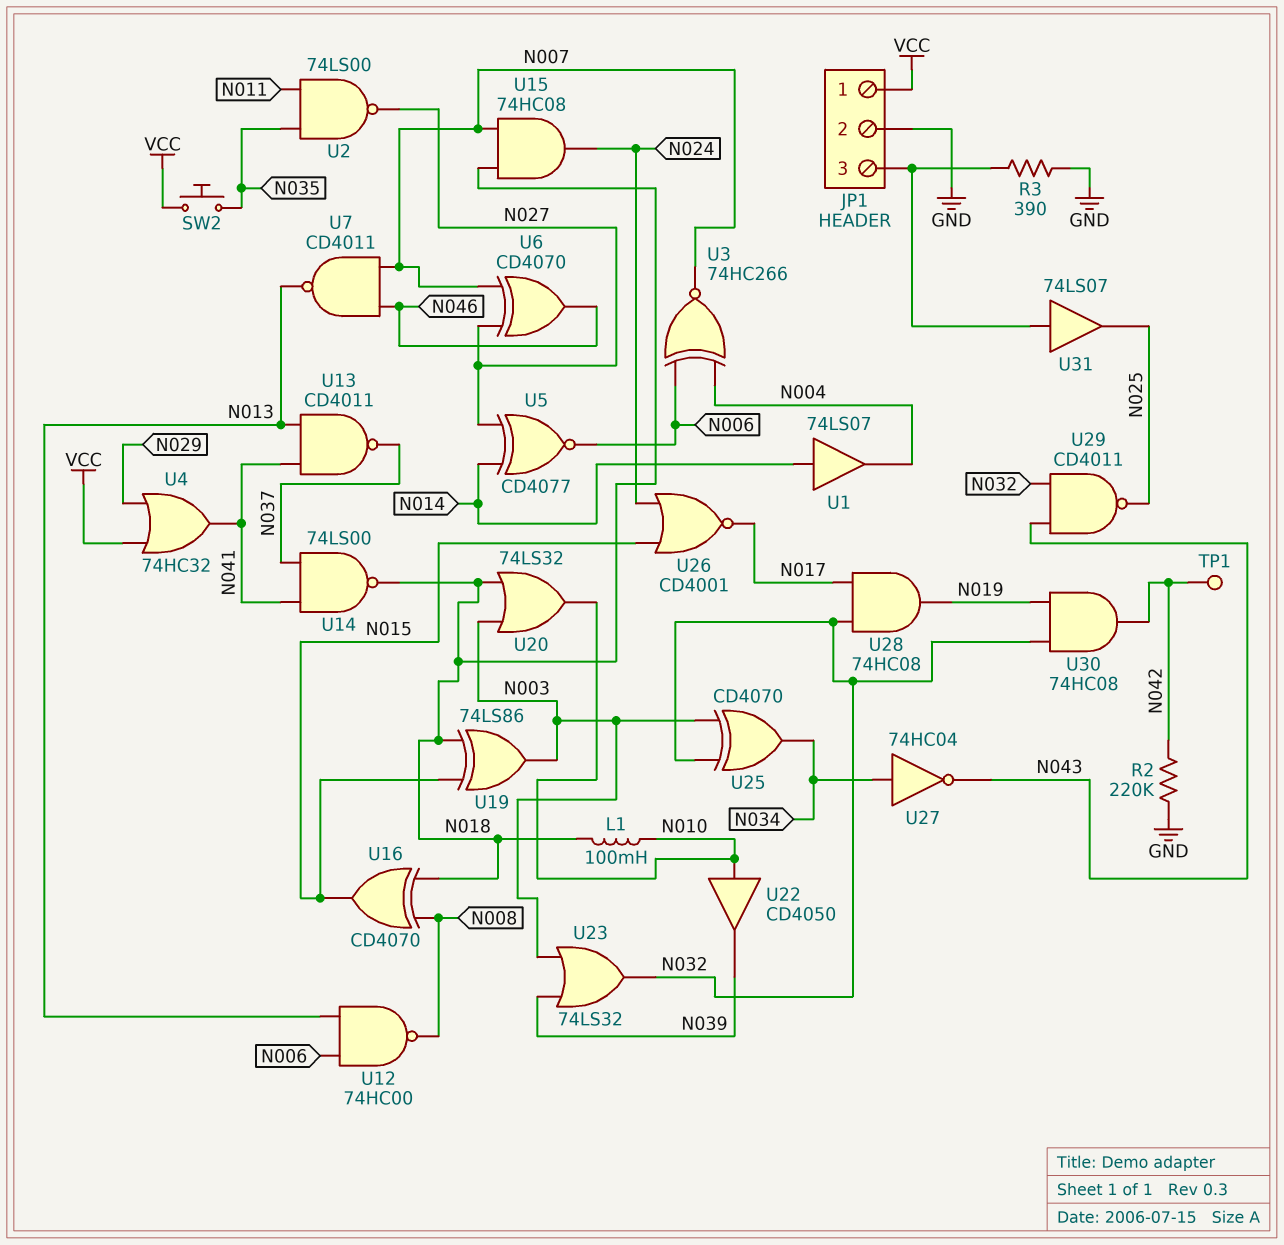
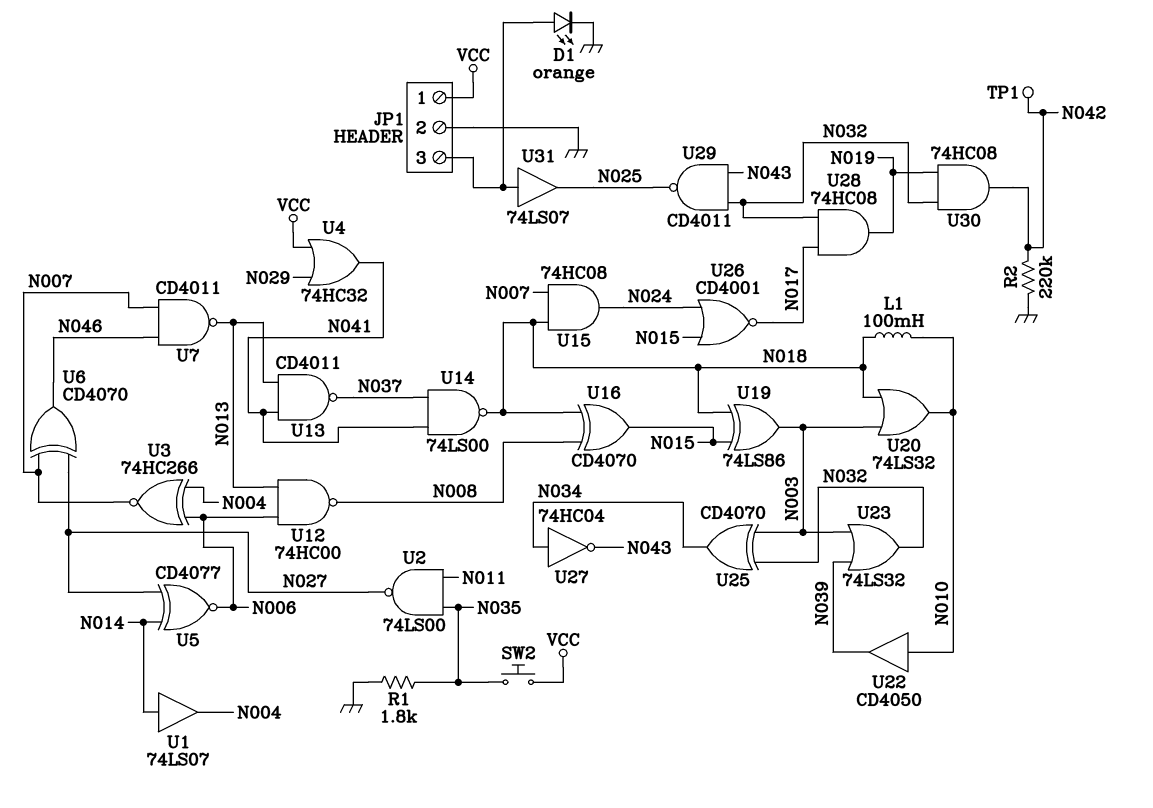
D1: none -> LED orange (A JP1/3, K GND)
R1: none -> 1.8k (GND, N035)
R3: 390 (GND, JP1/3) -> none

